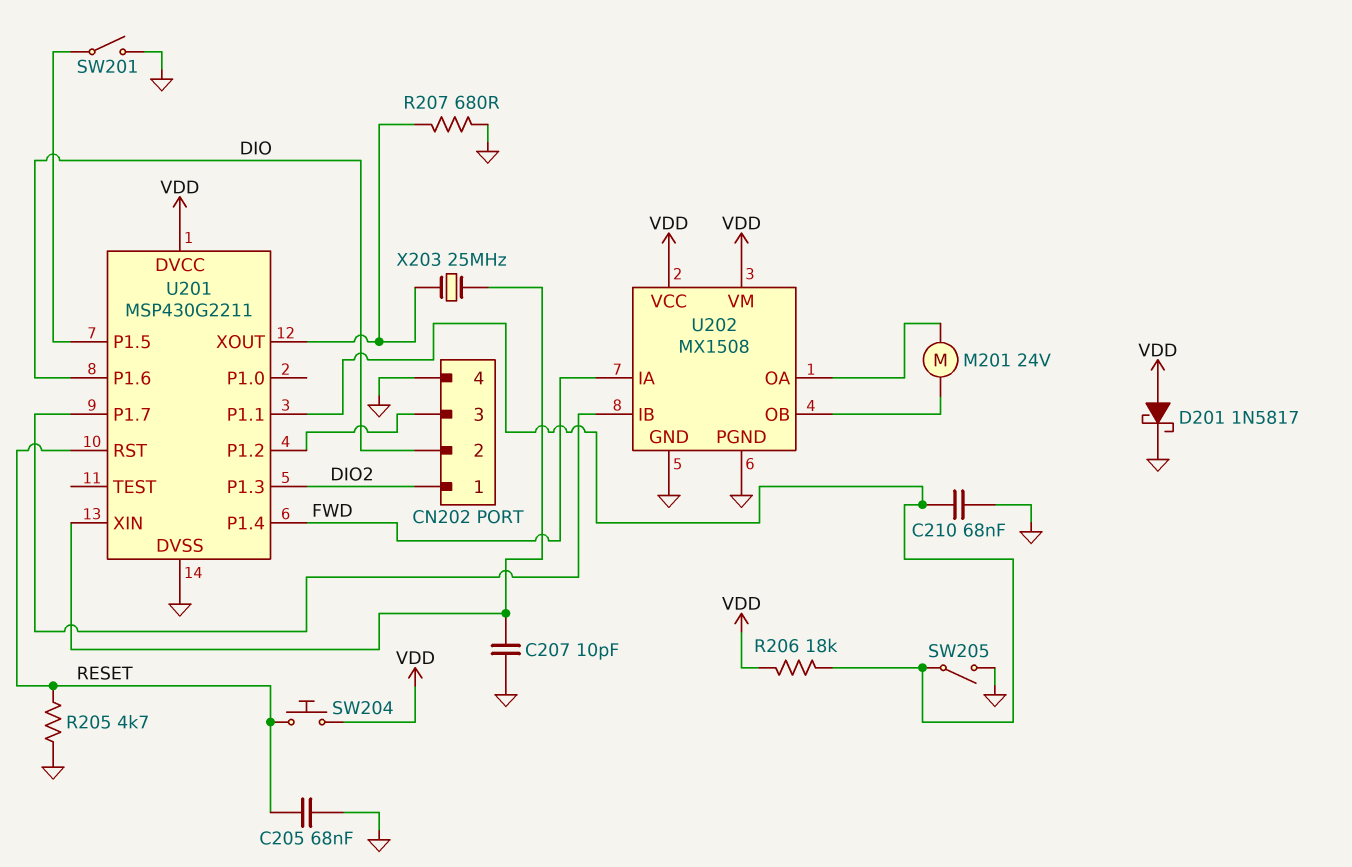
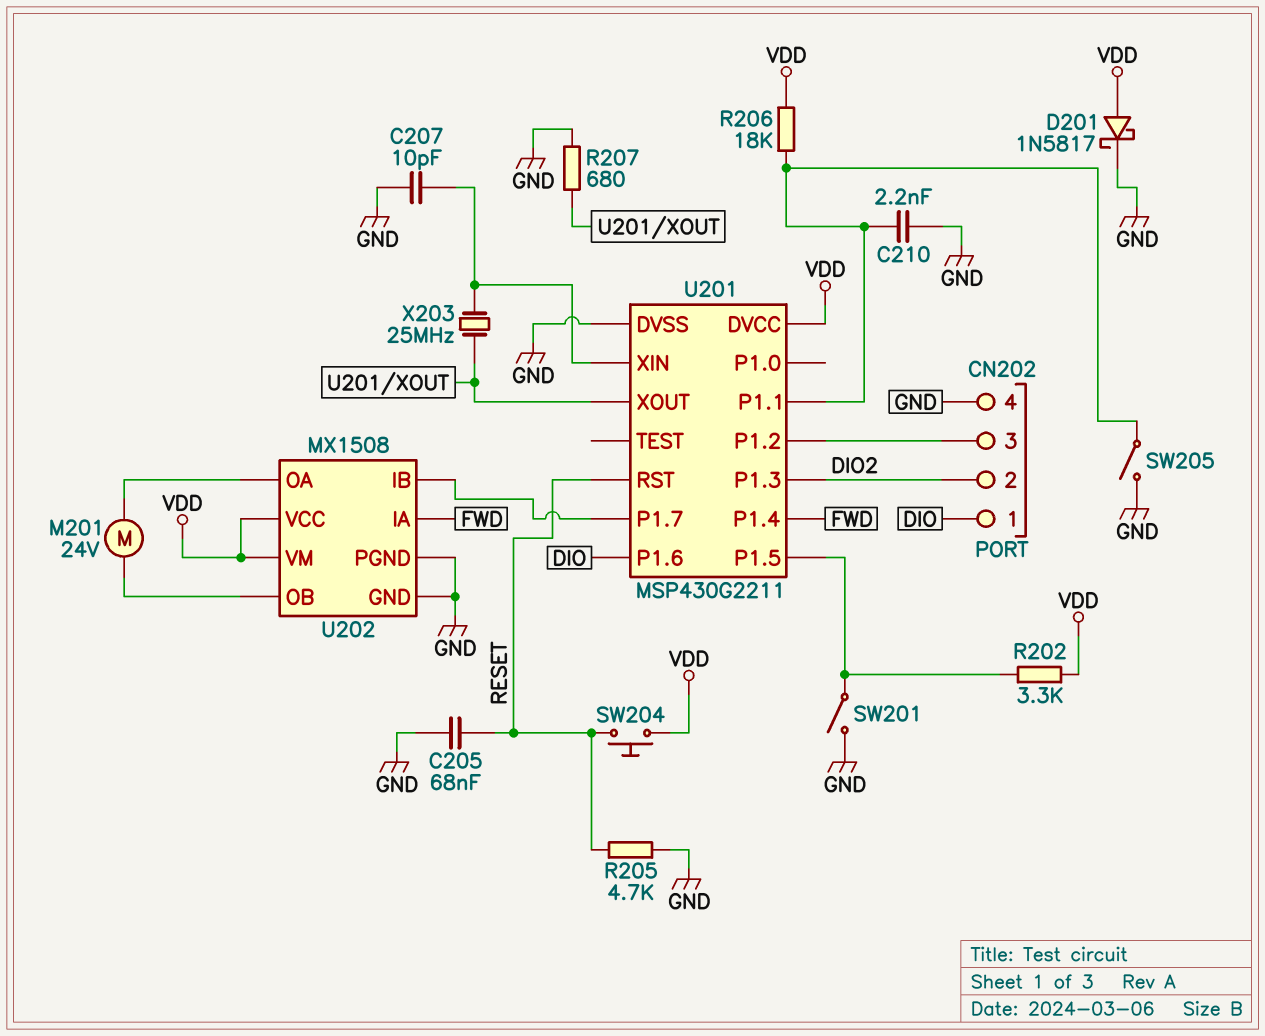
C210: 68nF (GND, U201/P1.1) -> 2.2nF (GND, U201/P1.1)
CN202 pin 1: DIO2 -> DIO
CN202 pin 2: DIO -> DIO2
R202: none -> 3.3k (U201/P1.5, VDD)

